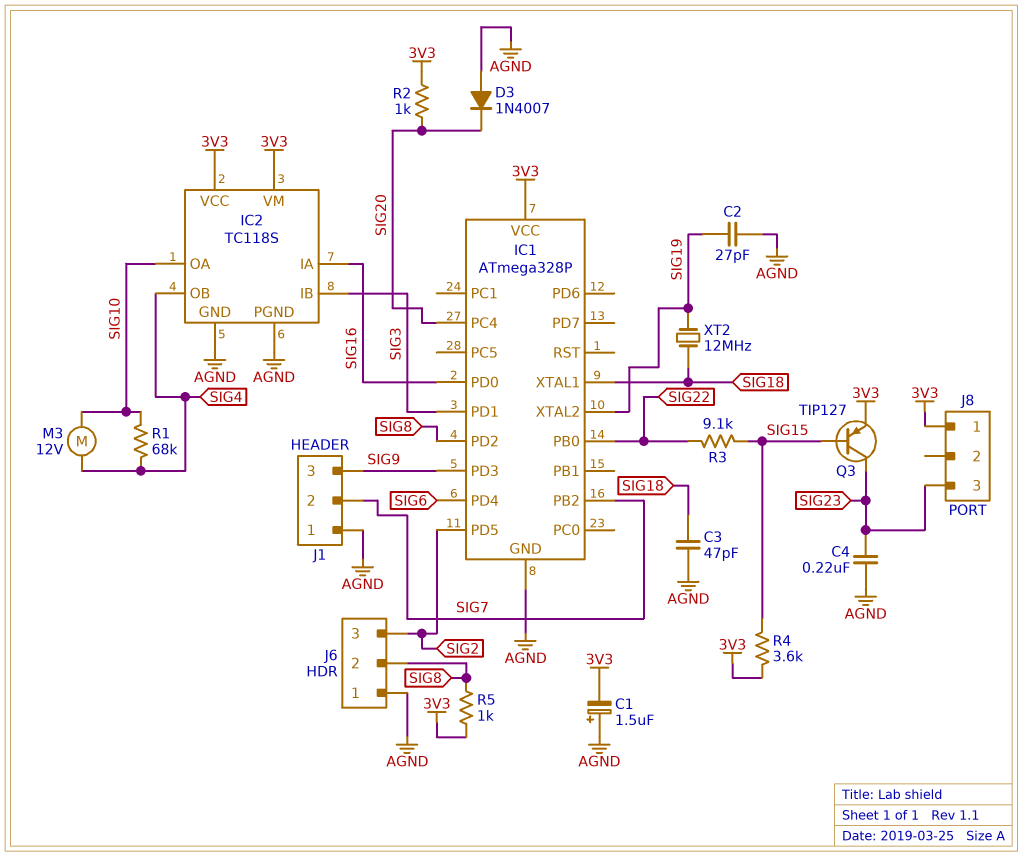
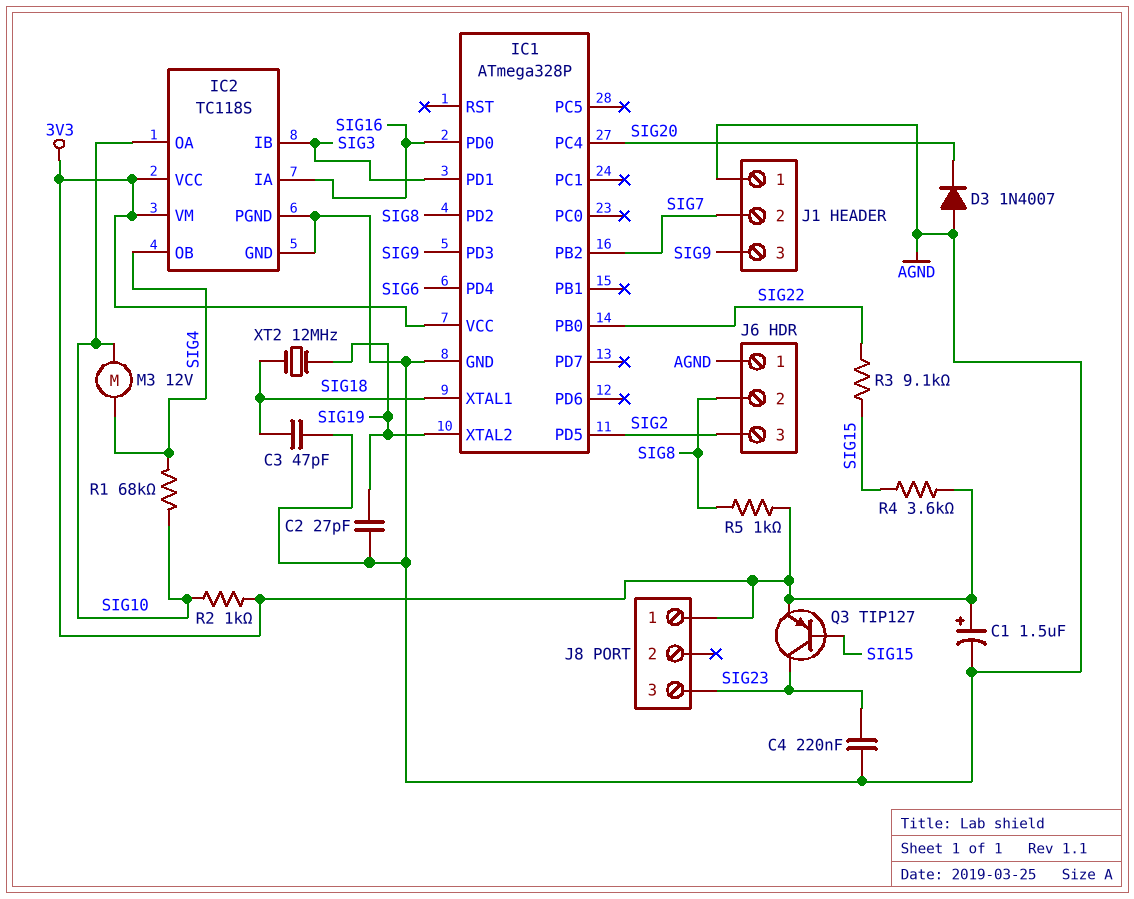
C1: 1.5uF (plus AGND, minus 3V3) -> 1.5uF (plus 3V3, minus AGND)
R2: 1k (3V3, SIG20) -> 1k (3V3, SIG10)

